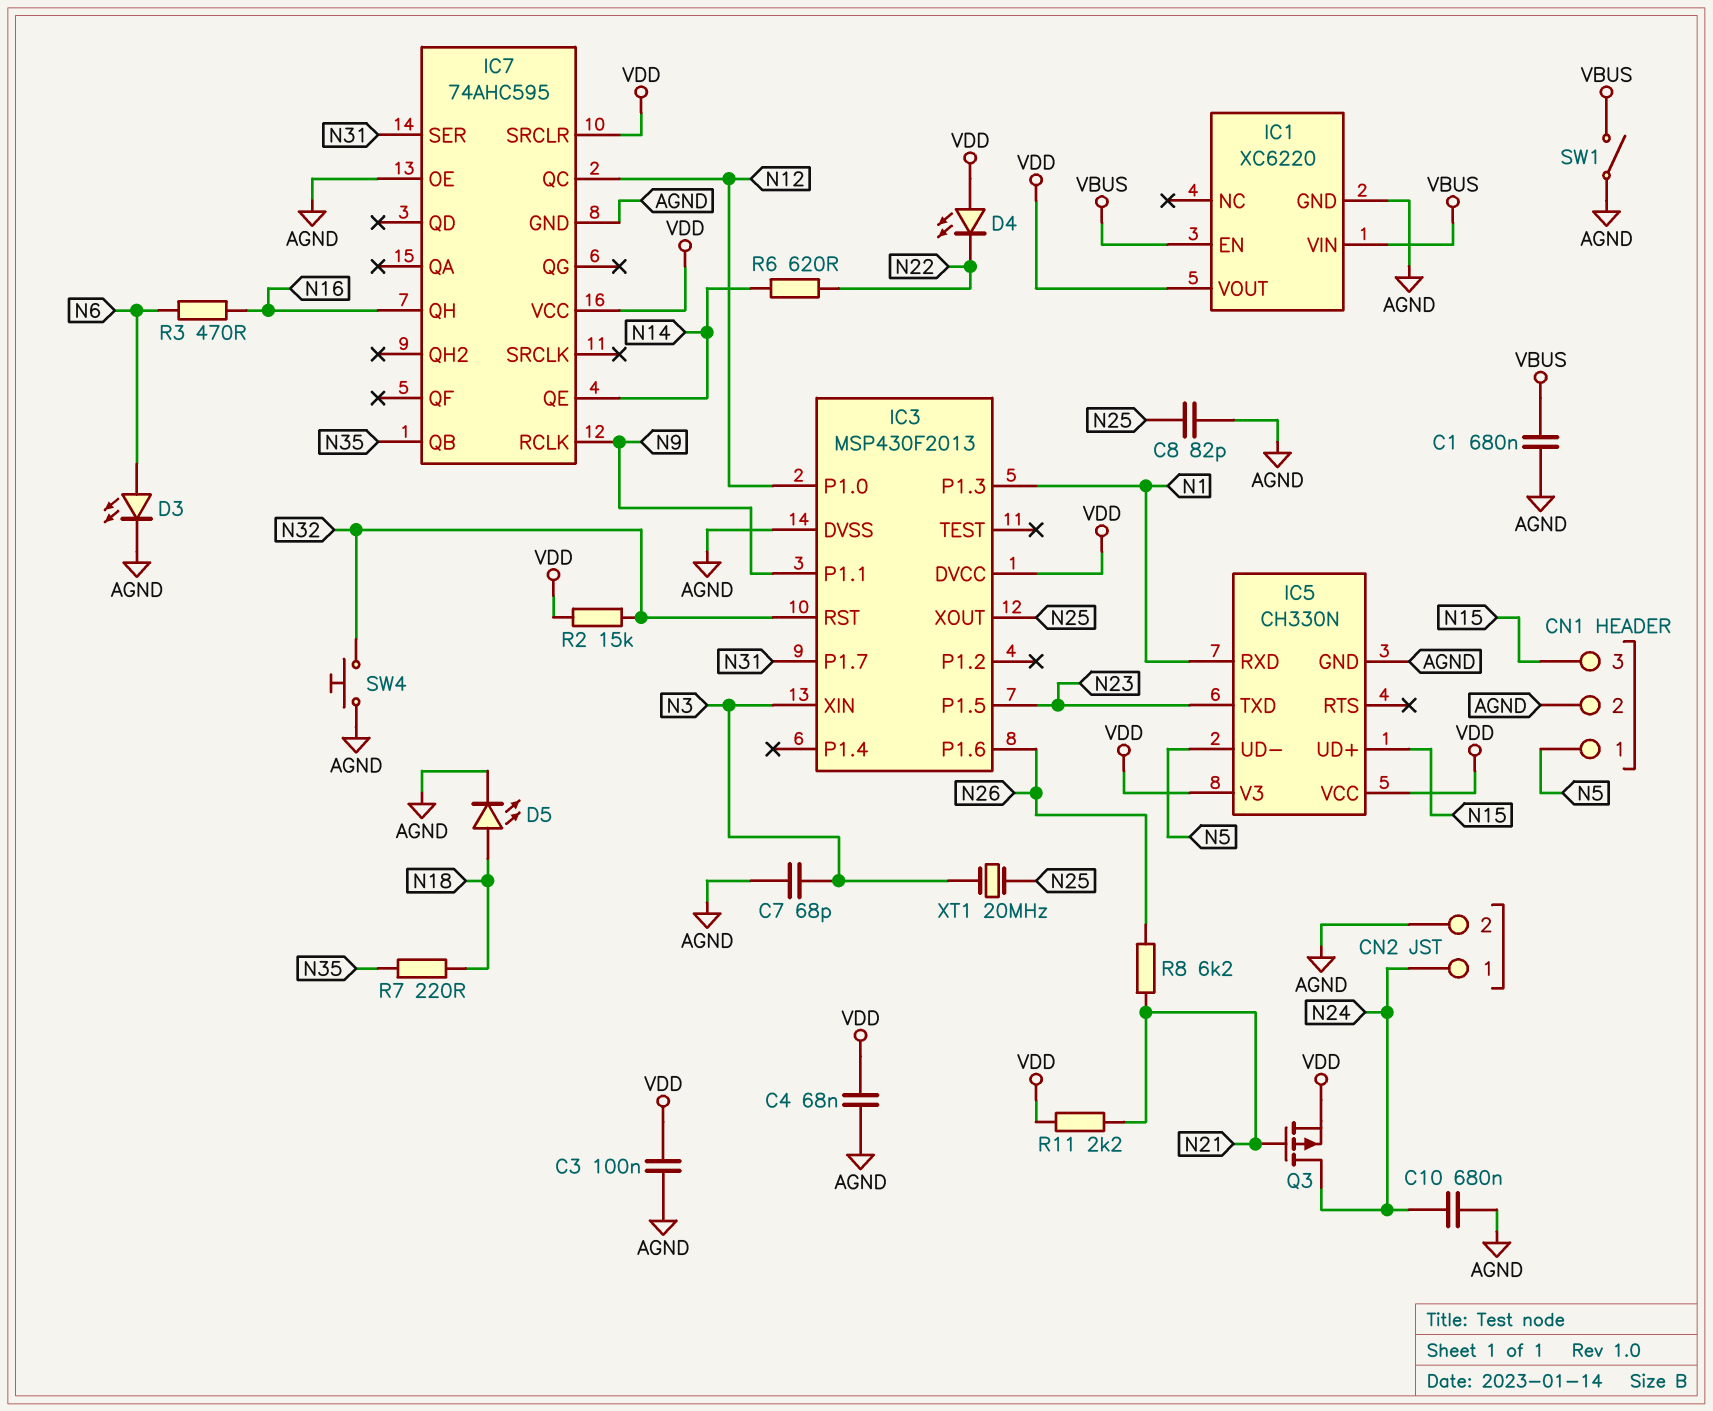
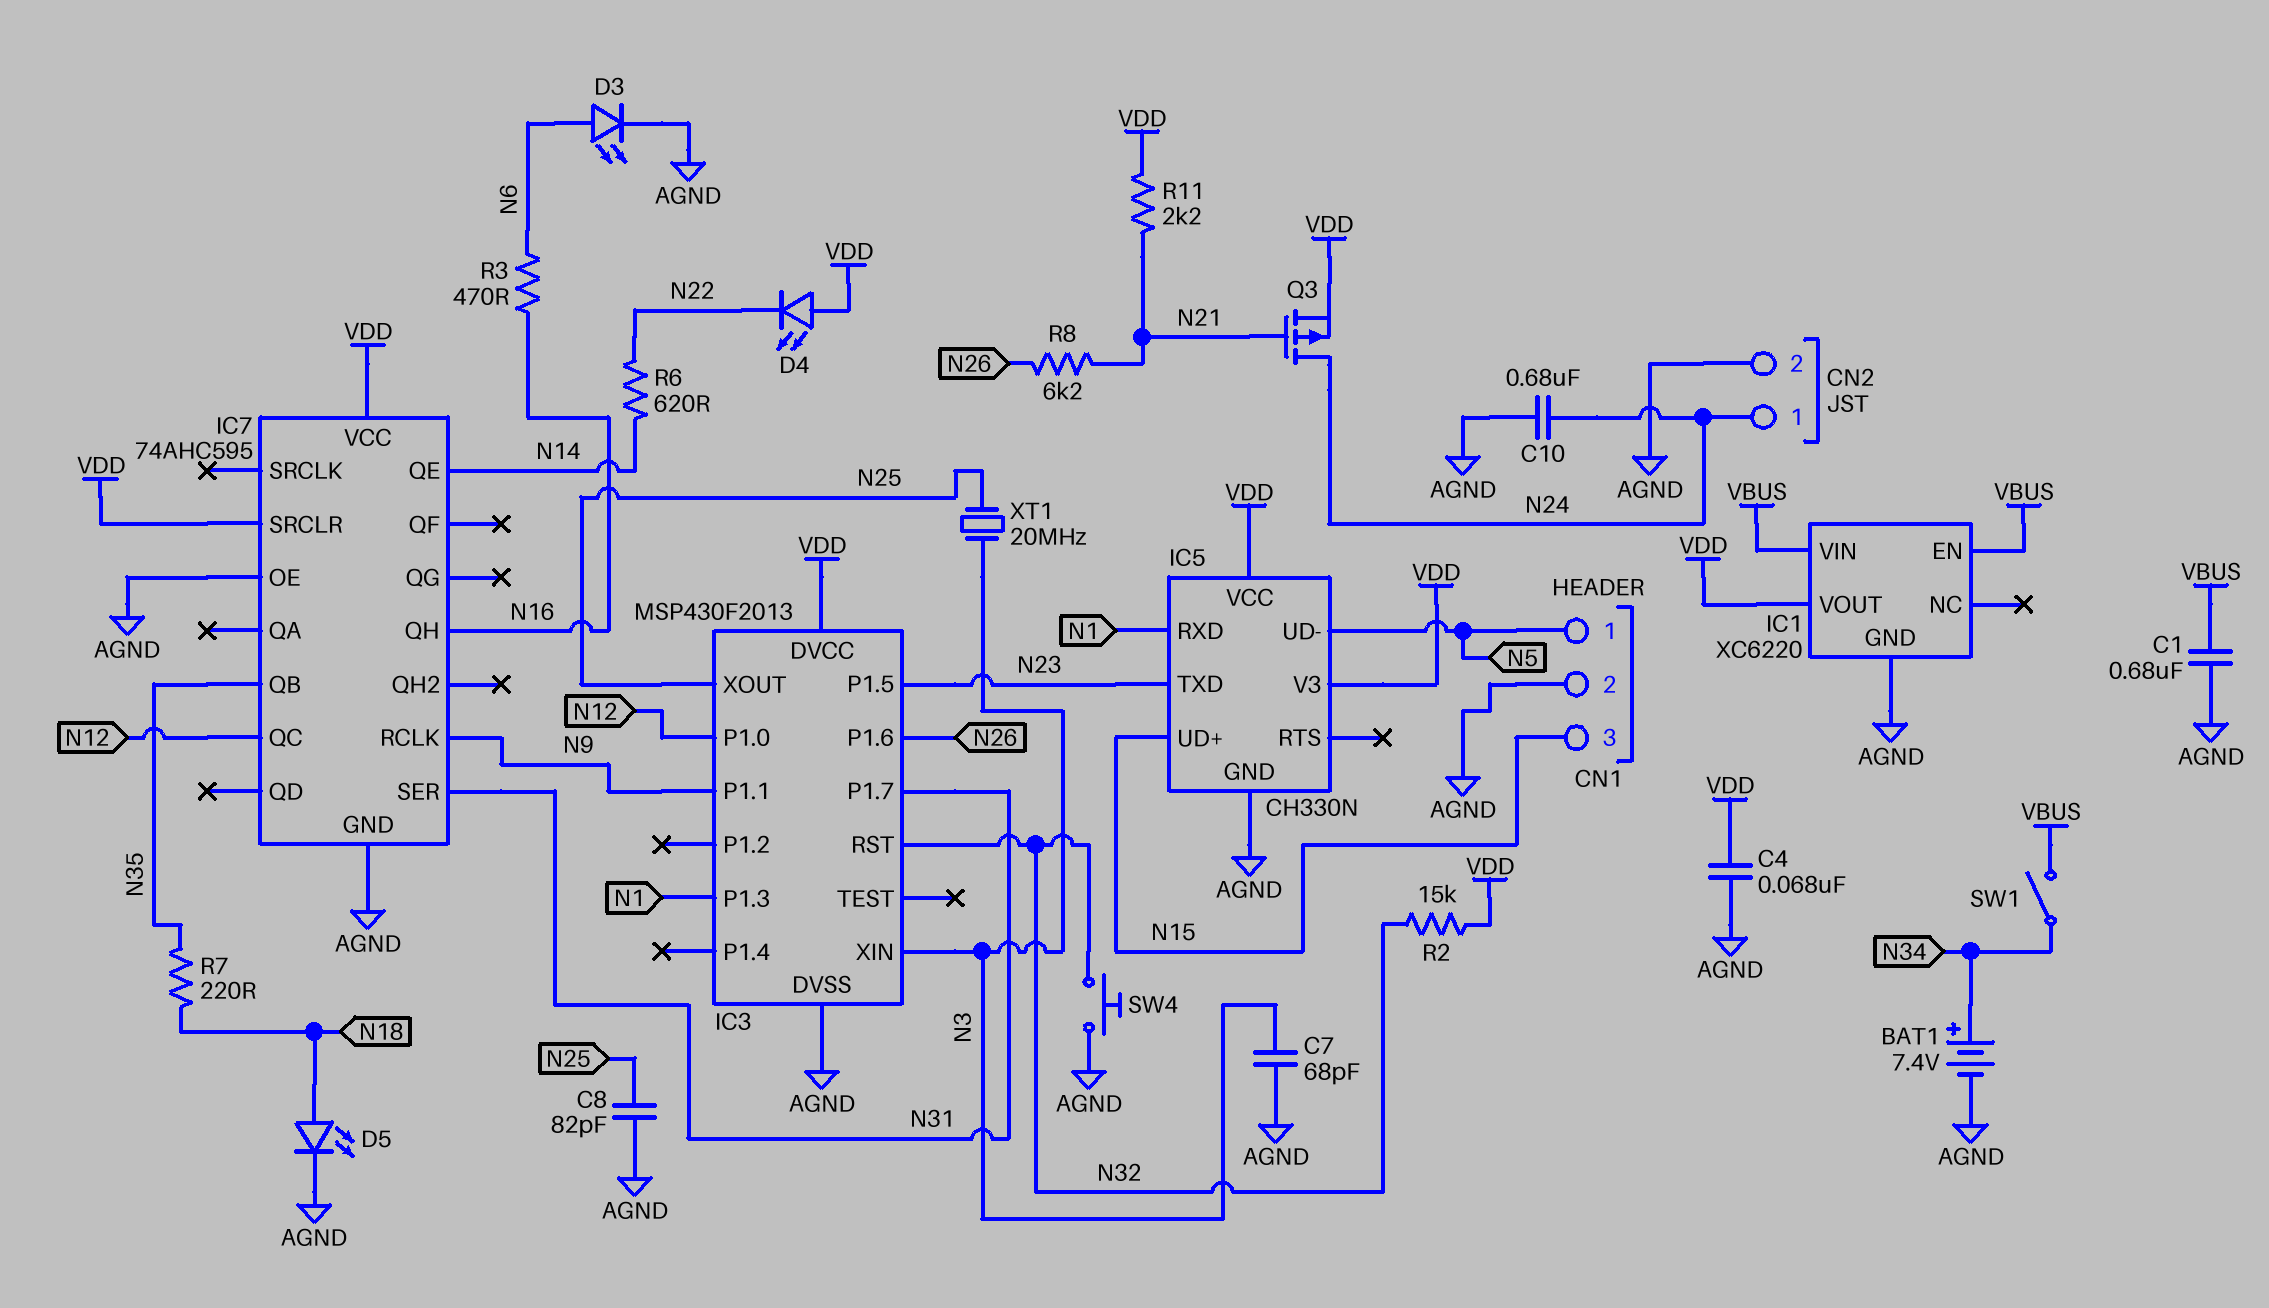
BAT1: none -> 7.4V (plus N34, minus AGND)
C3: 100nF (AGND, VDD) -> none
SW1: switch (AGND, VBUS) -> switch (N34, VBUS)

